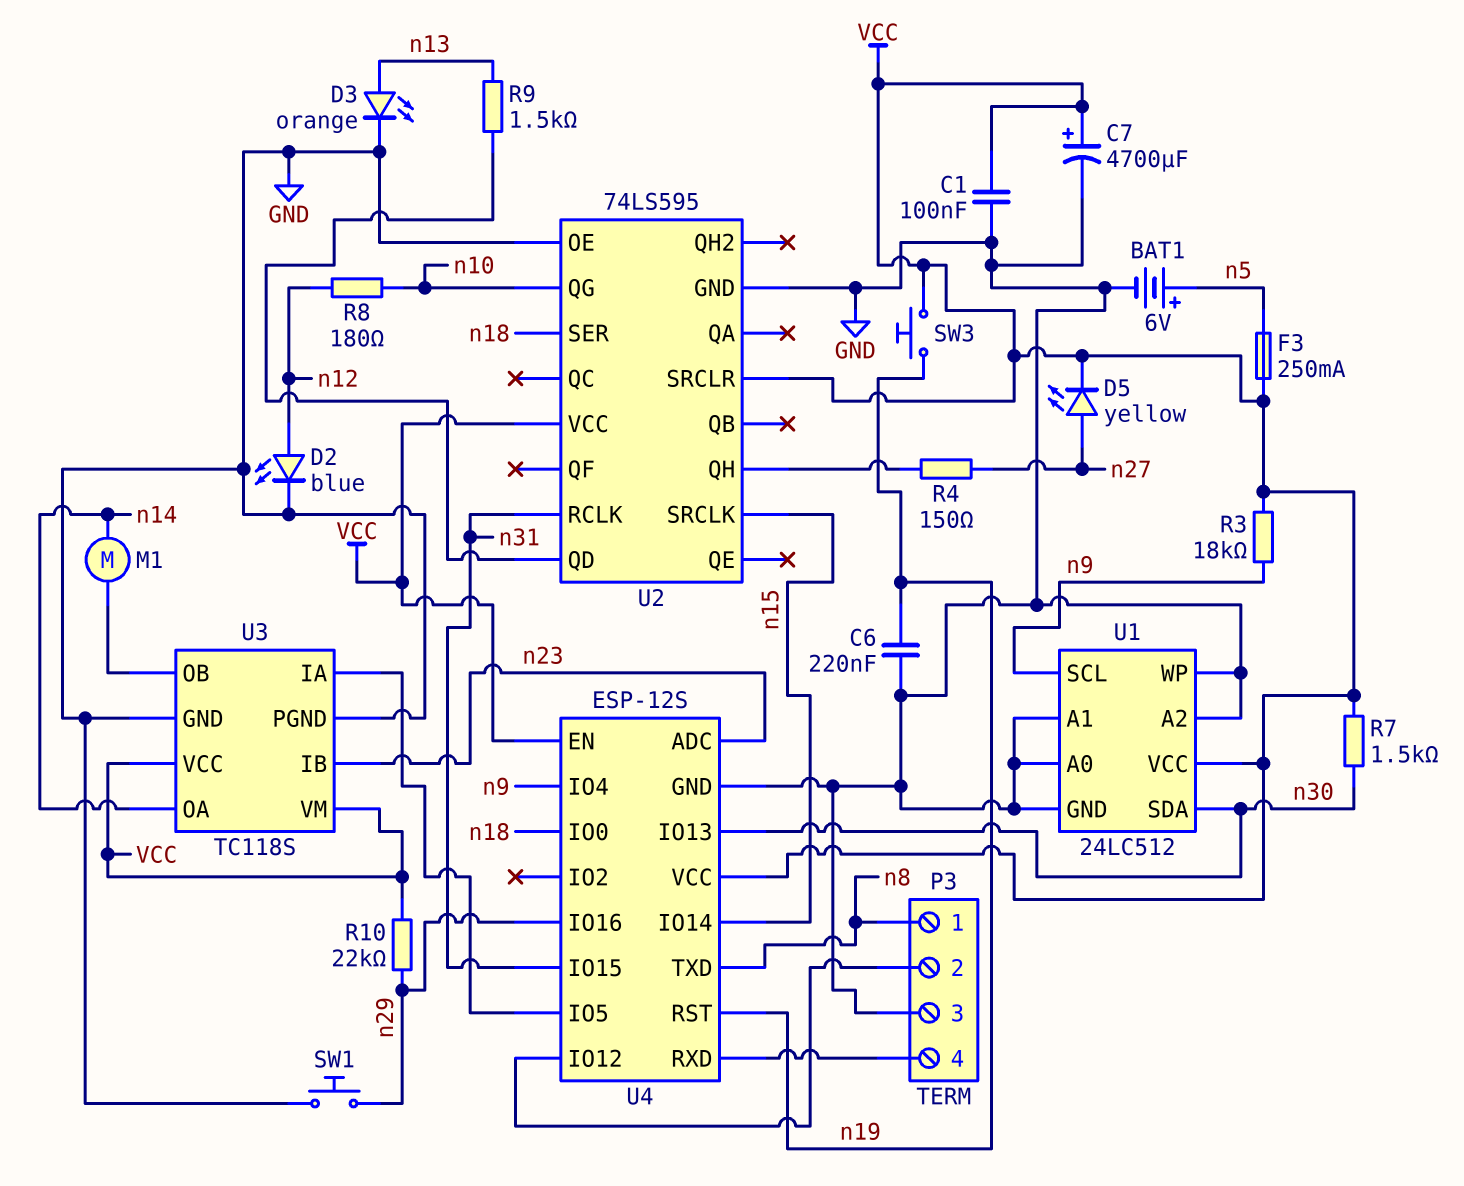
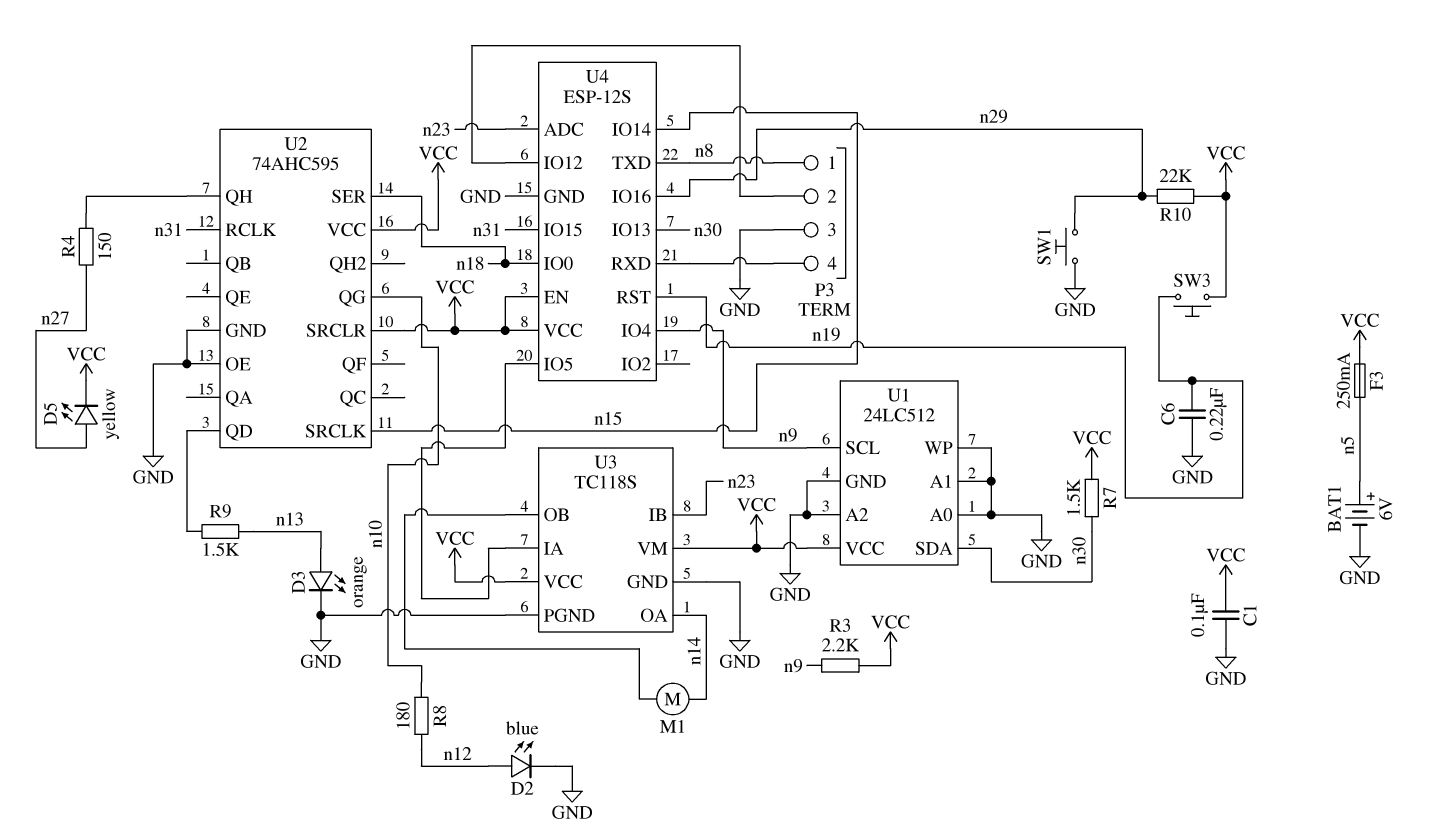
C7: 4700uF (plus VCC, minus GND) -> none
R3: 18k (VCC, n9) -> 2.2k (VCC, n9)
U2: 74LS595 -> 74AHC595

